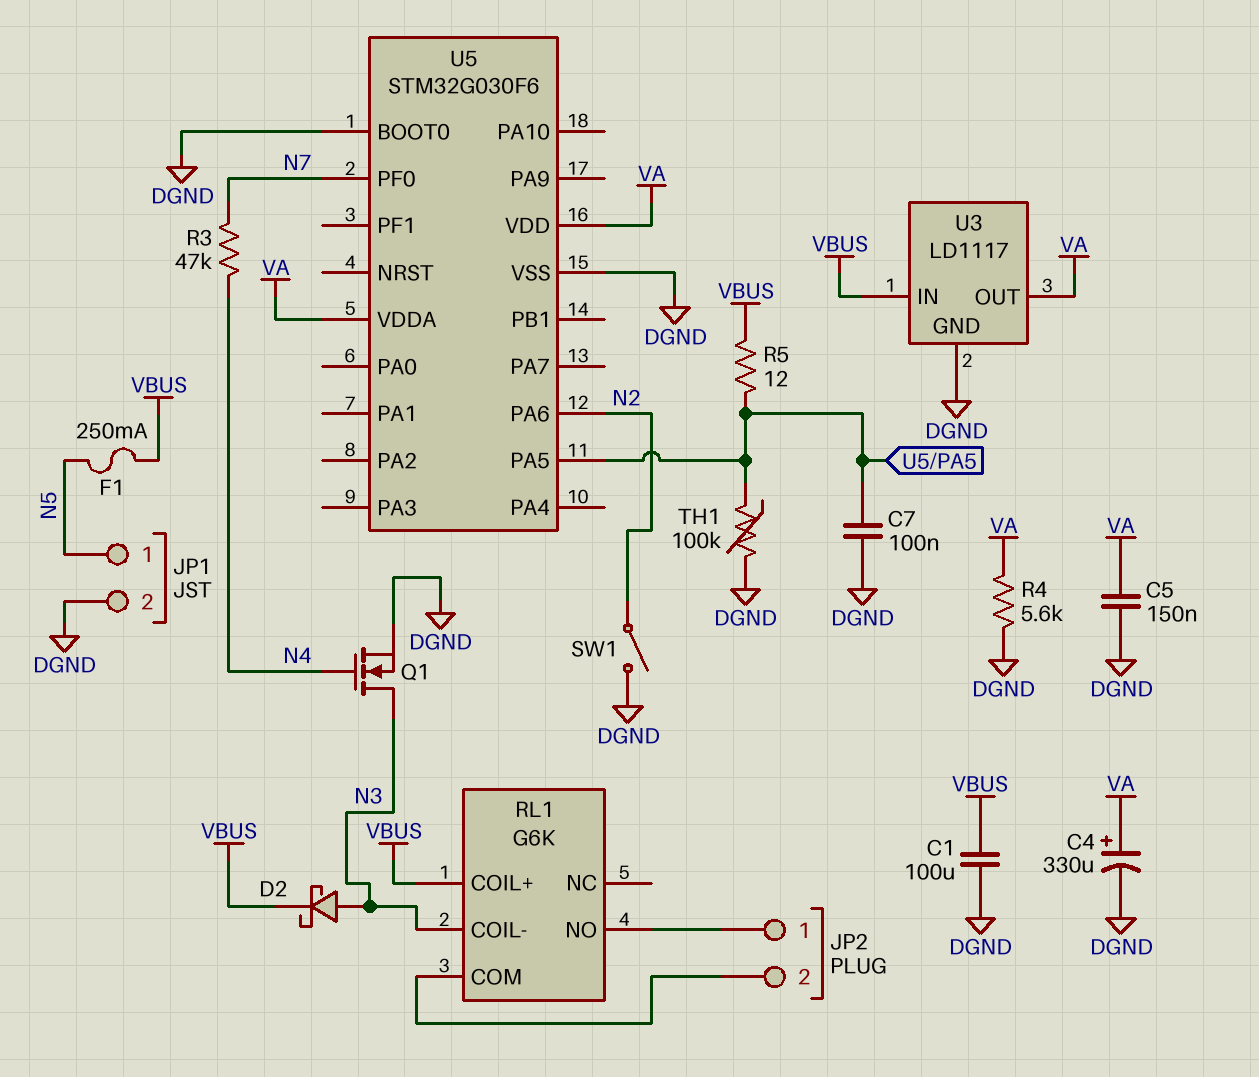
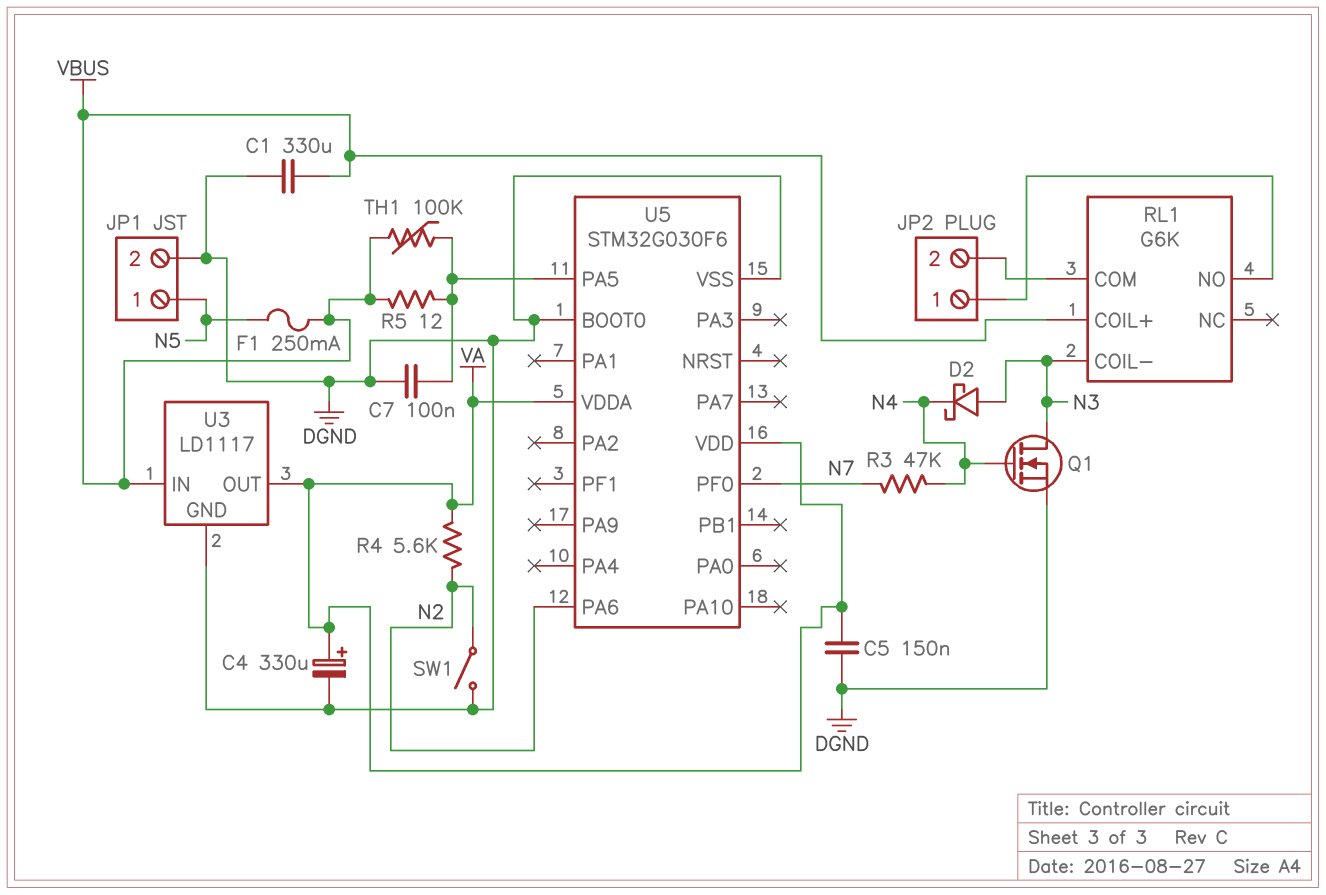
C1: 100uF (DGND, VBUS) -> 330uF (DGND, VBUS)
D2: schottky (A N3, K VBUS) -> schottky (A N3, K N4)
R4: 5.6k (DGND, VA) -> 5.6k (N2, VA)
TH1: 100k (DGND, U5/PA5) -> 100k (U5/PA5, VBUS)

